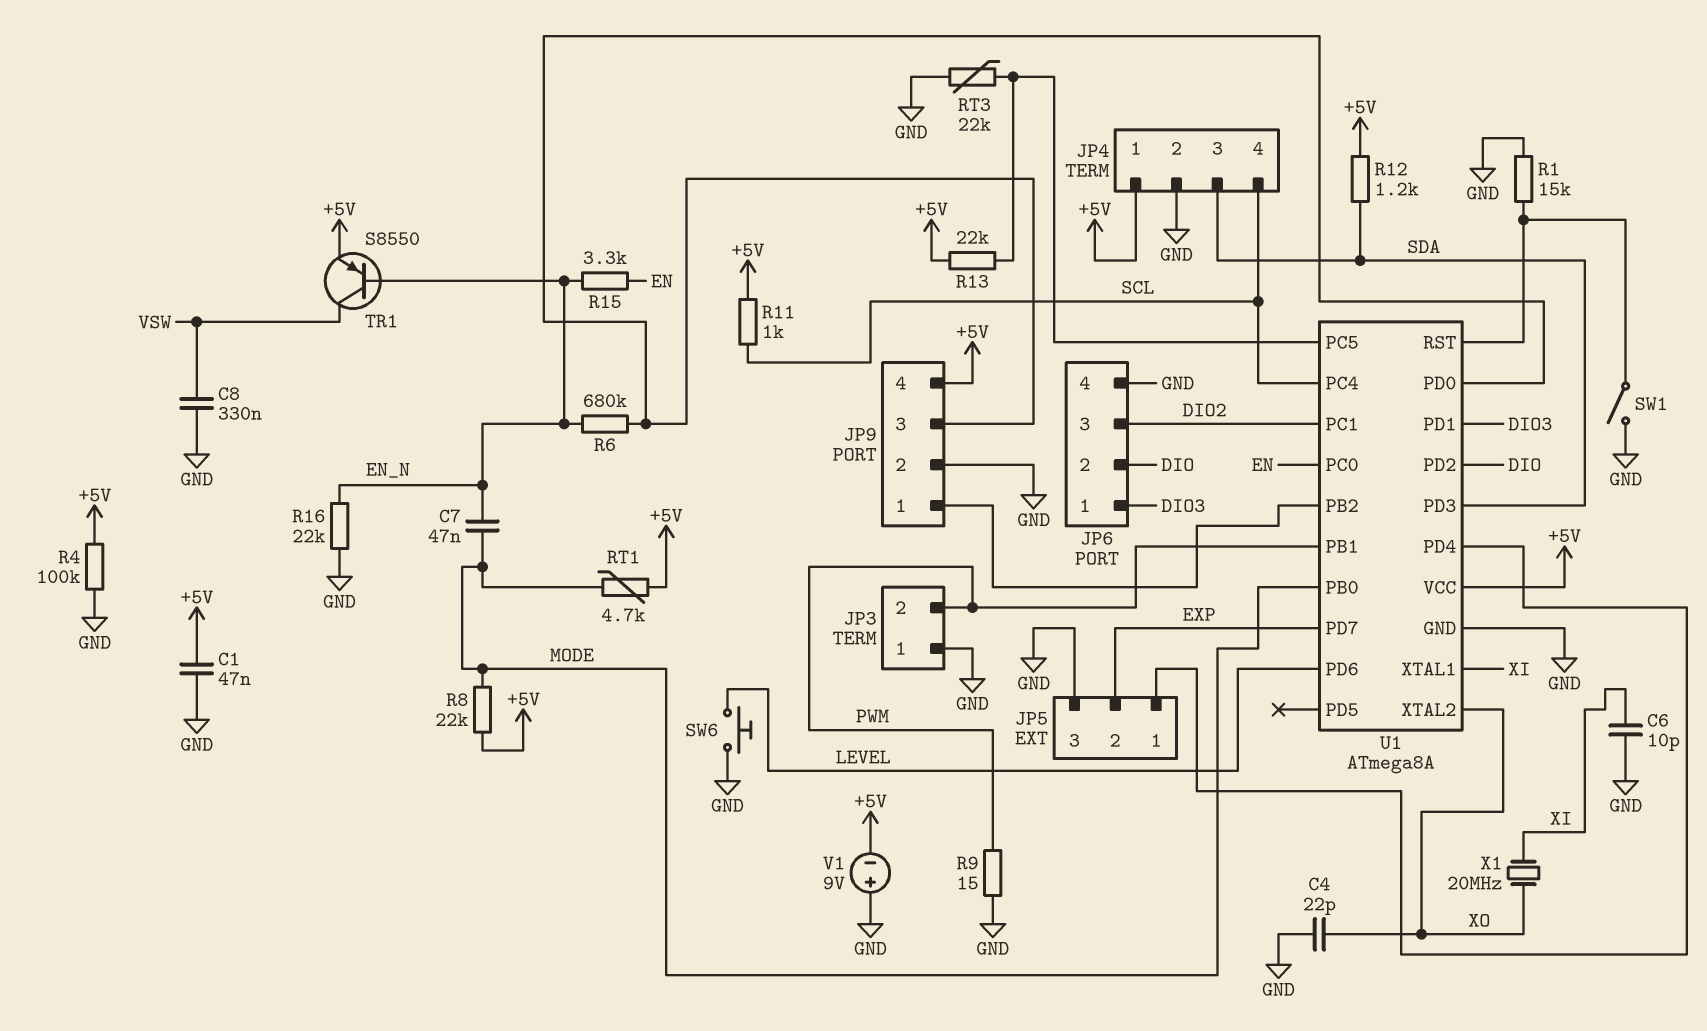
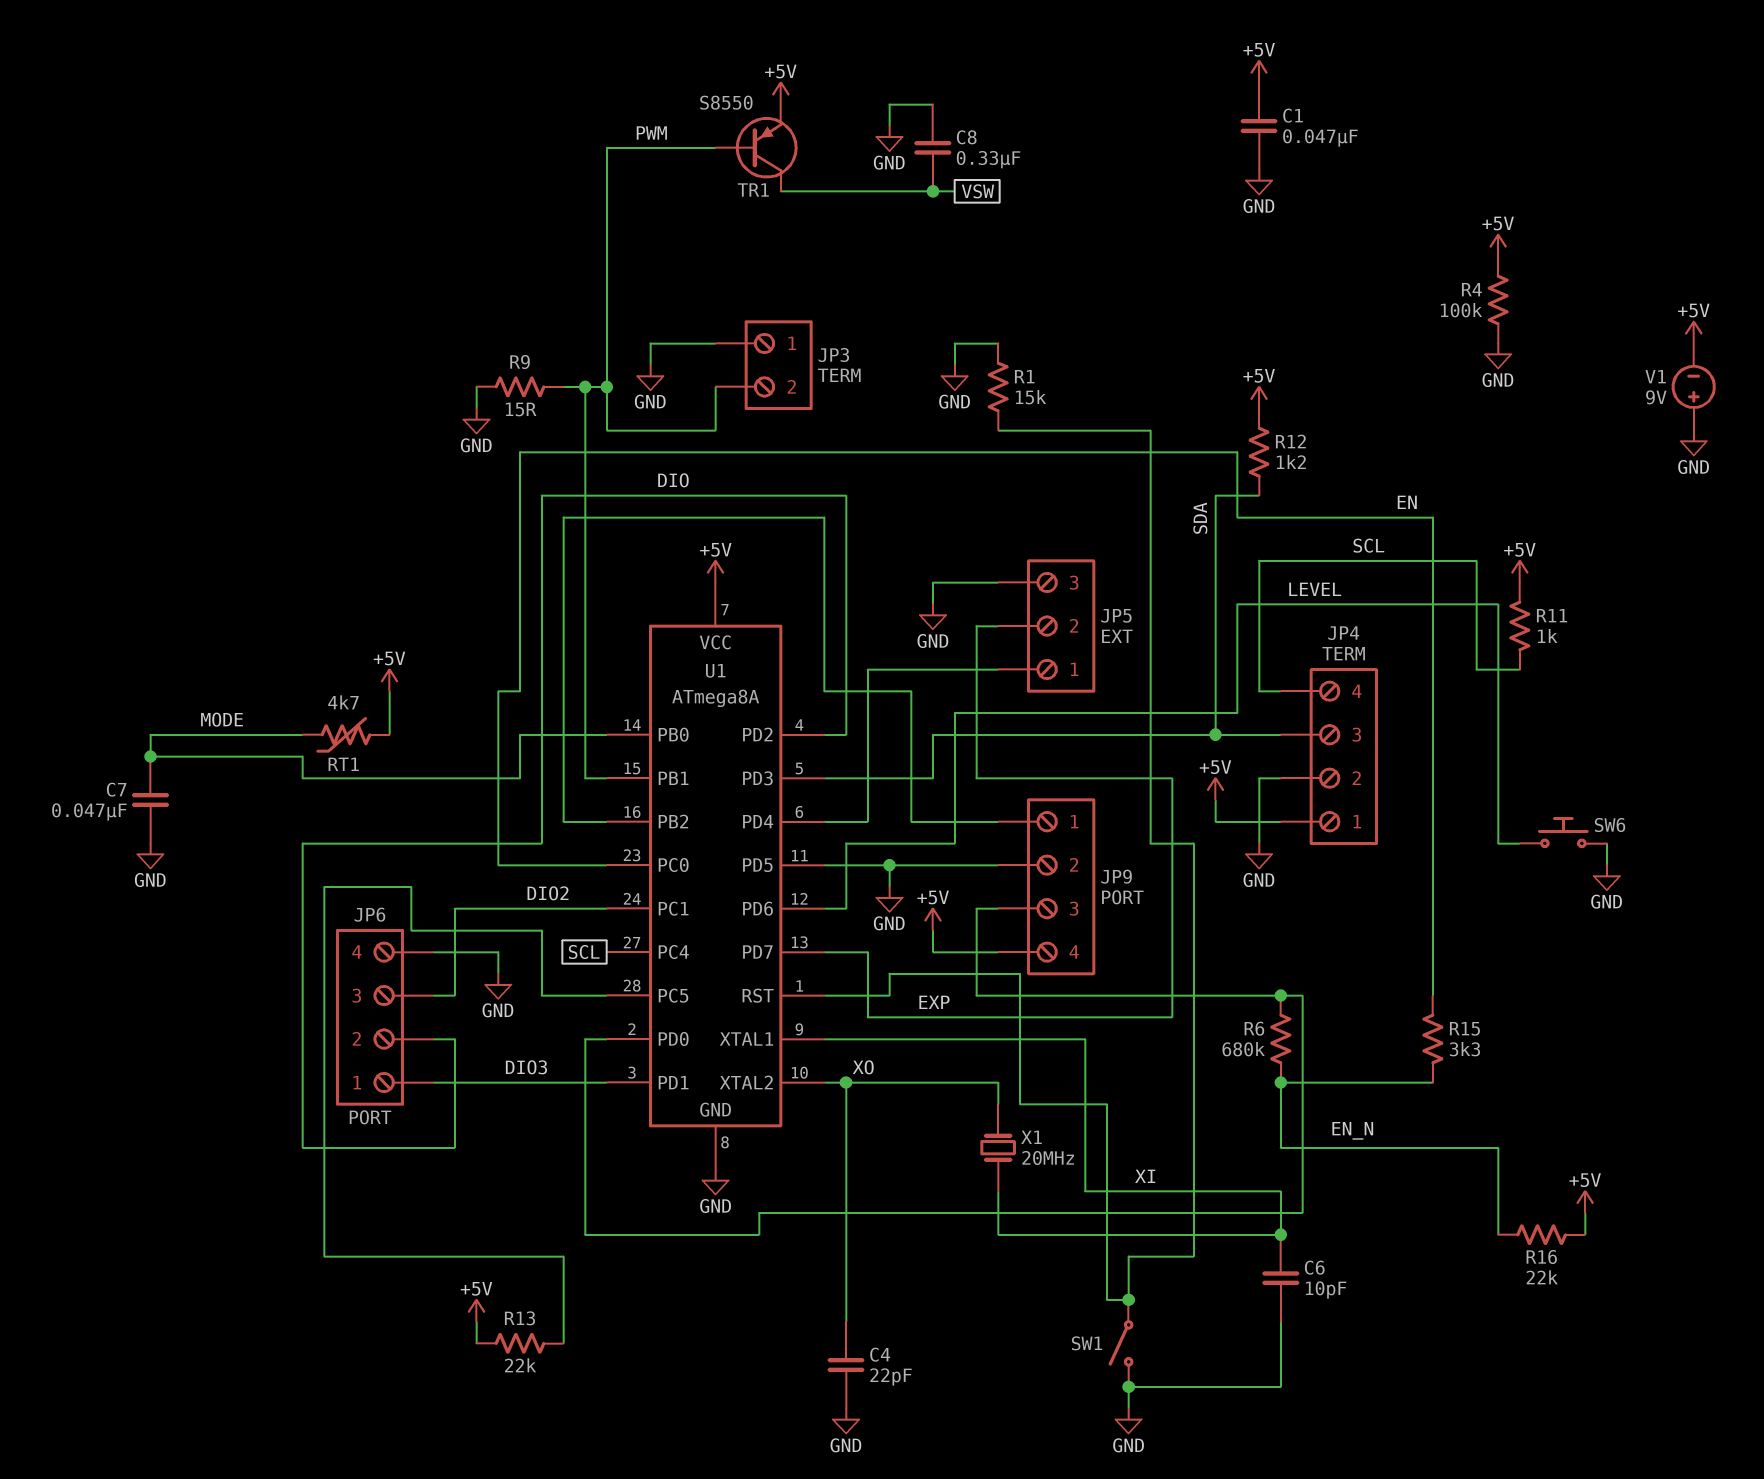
C7: 47nF (EN_N, MODE) -> 47nF (GND, MODE)
R8: 22k (+5V, MODE) -> none
R16: 22k (EN_N, GND) -> 22k (+5V, EN_N)
RT3: 22k (GND, U1/PC5) -> none
TR1: PNP S8550 (B EN_N, C VSW, E +5V) -> PNP S8550 (B PWM, C VSW, E +5V)
U1 pin PD5: none -> GND

